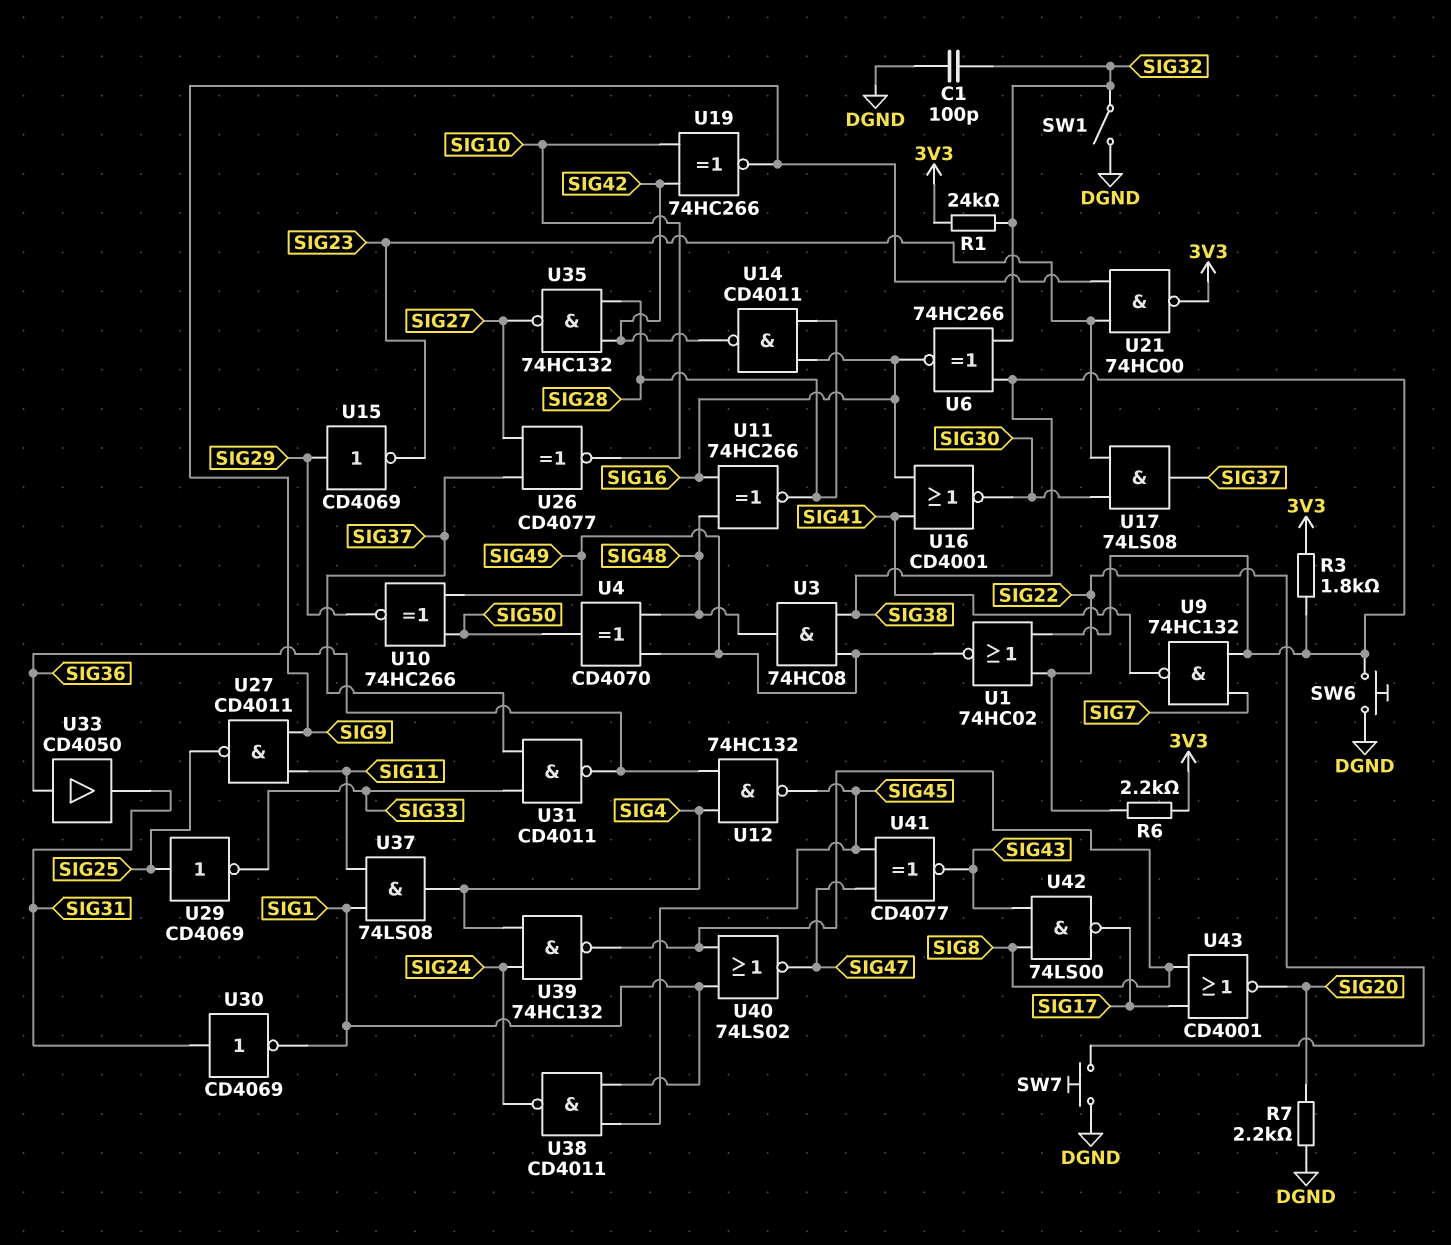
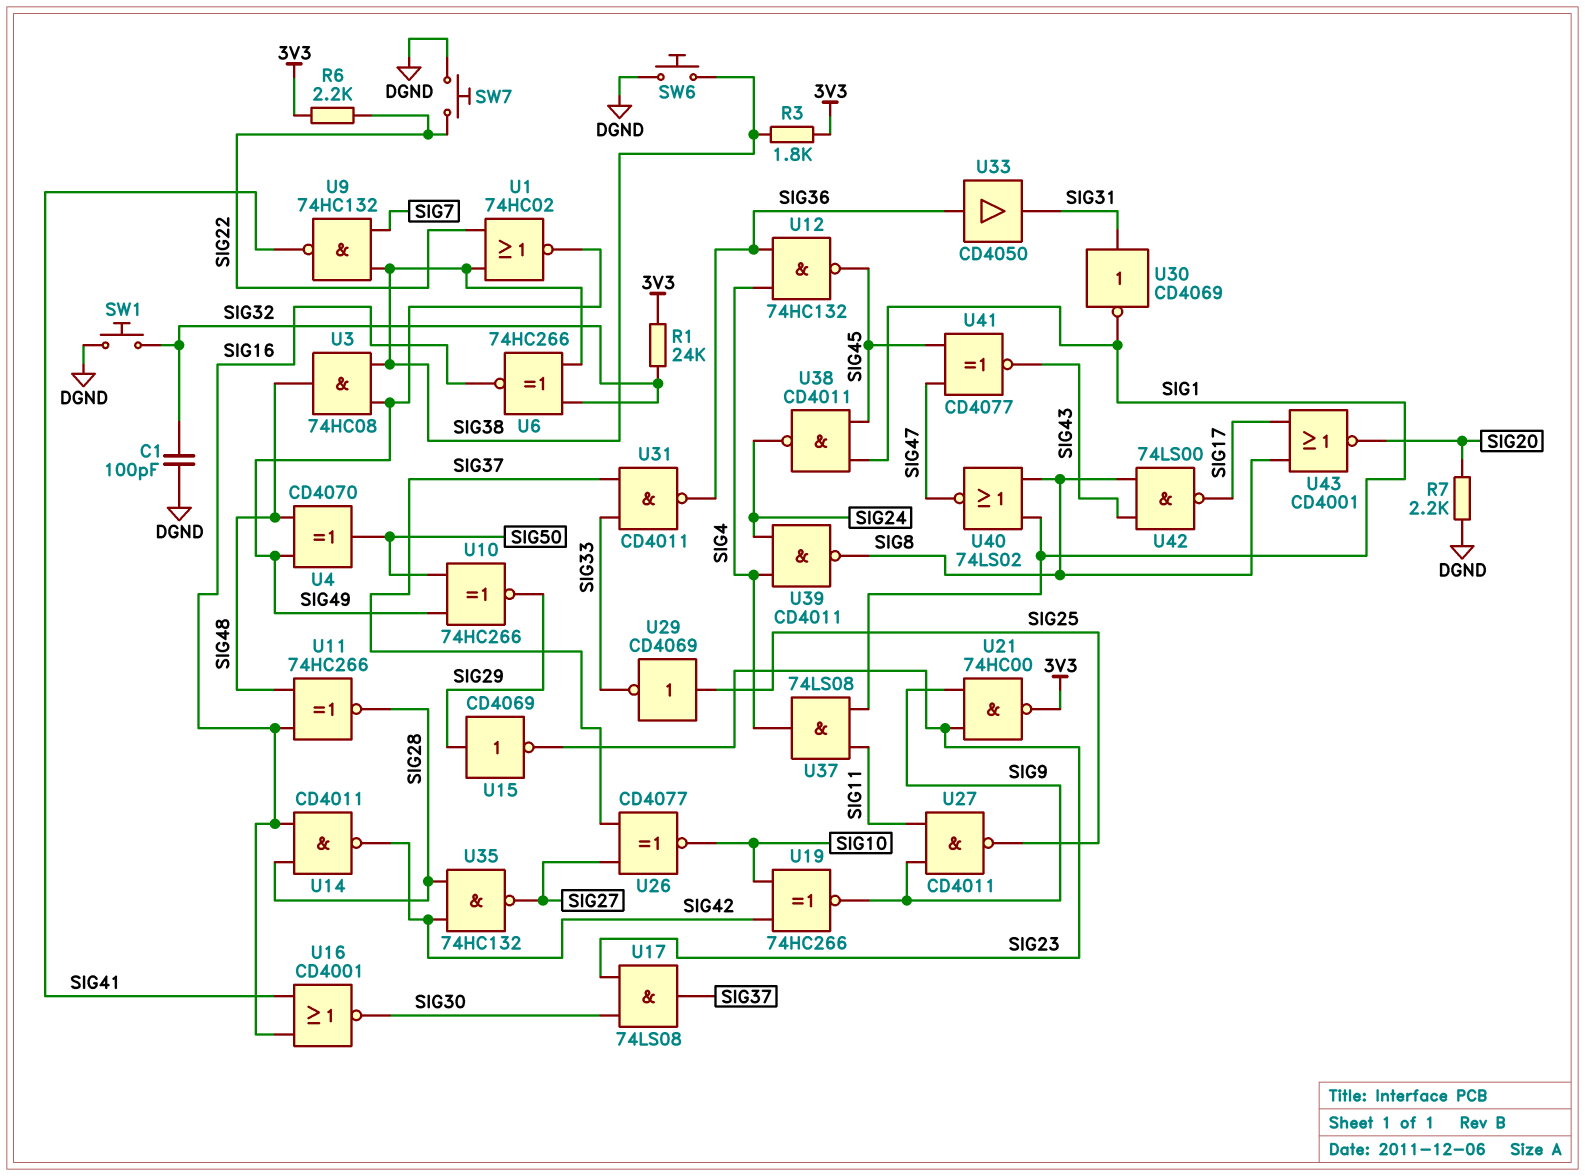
SW1: switch (DGND, SIG32) -> button (DGND, SIG32)
U39: NAND 74HC132 (in SIG4, in SIG24, out SIG8) -> NAND CD4011 (in SIG4, in SIG24, out SIG8)

